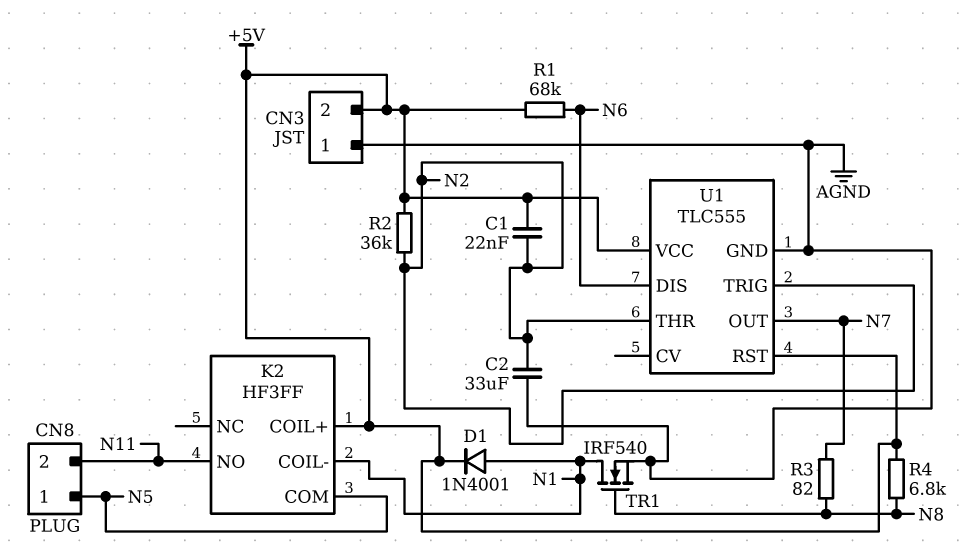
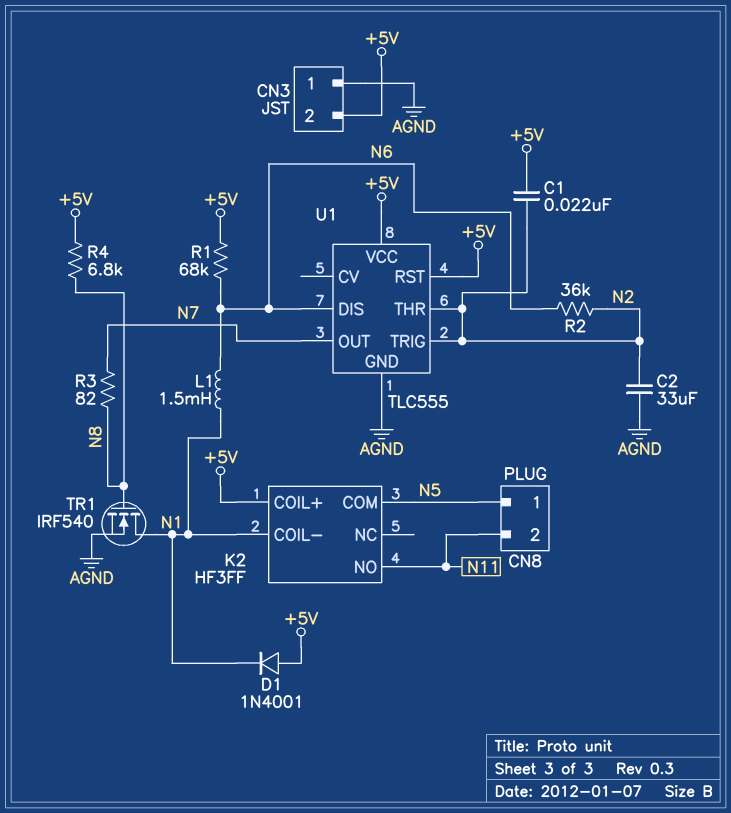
D1: diode 1N4001 (A N1, K +5V) -> diode 1N4001 (A +5V, K N1)
L1: none -> 1.5mH (N1, N6)
R2: 36k (+5V, N2) -> 36k (N2, N6)

